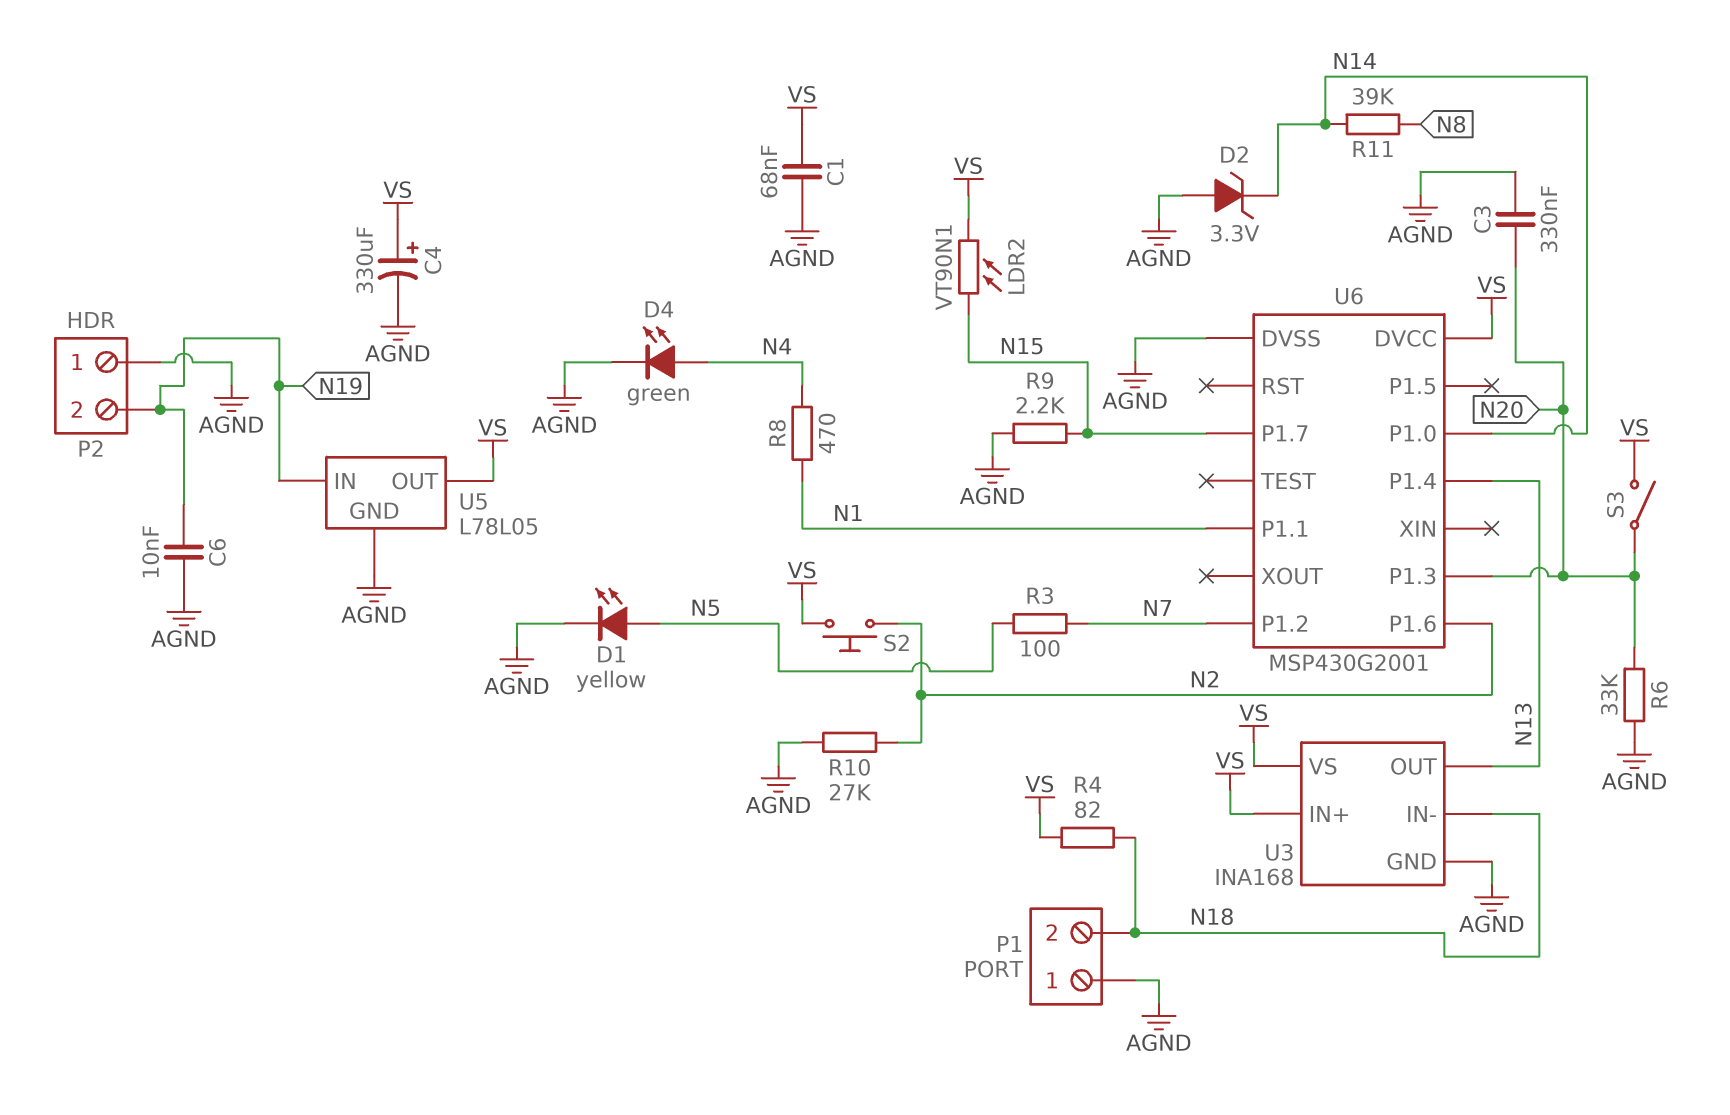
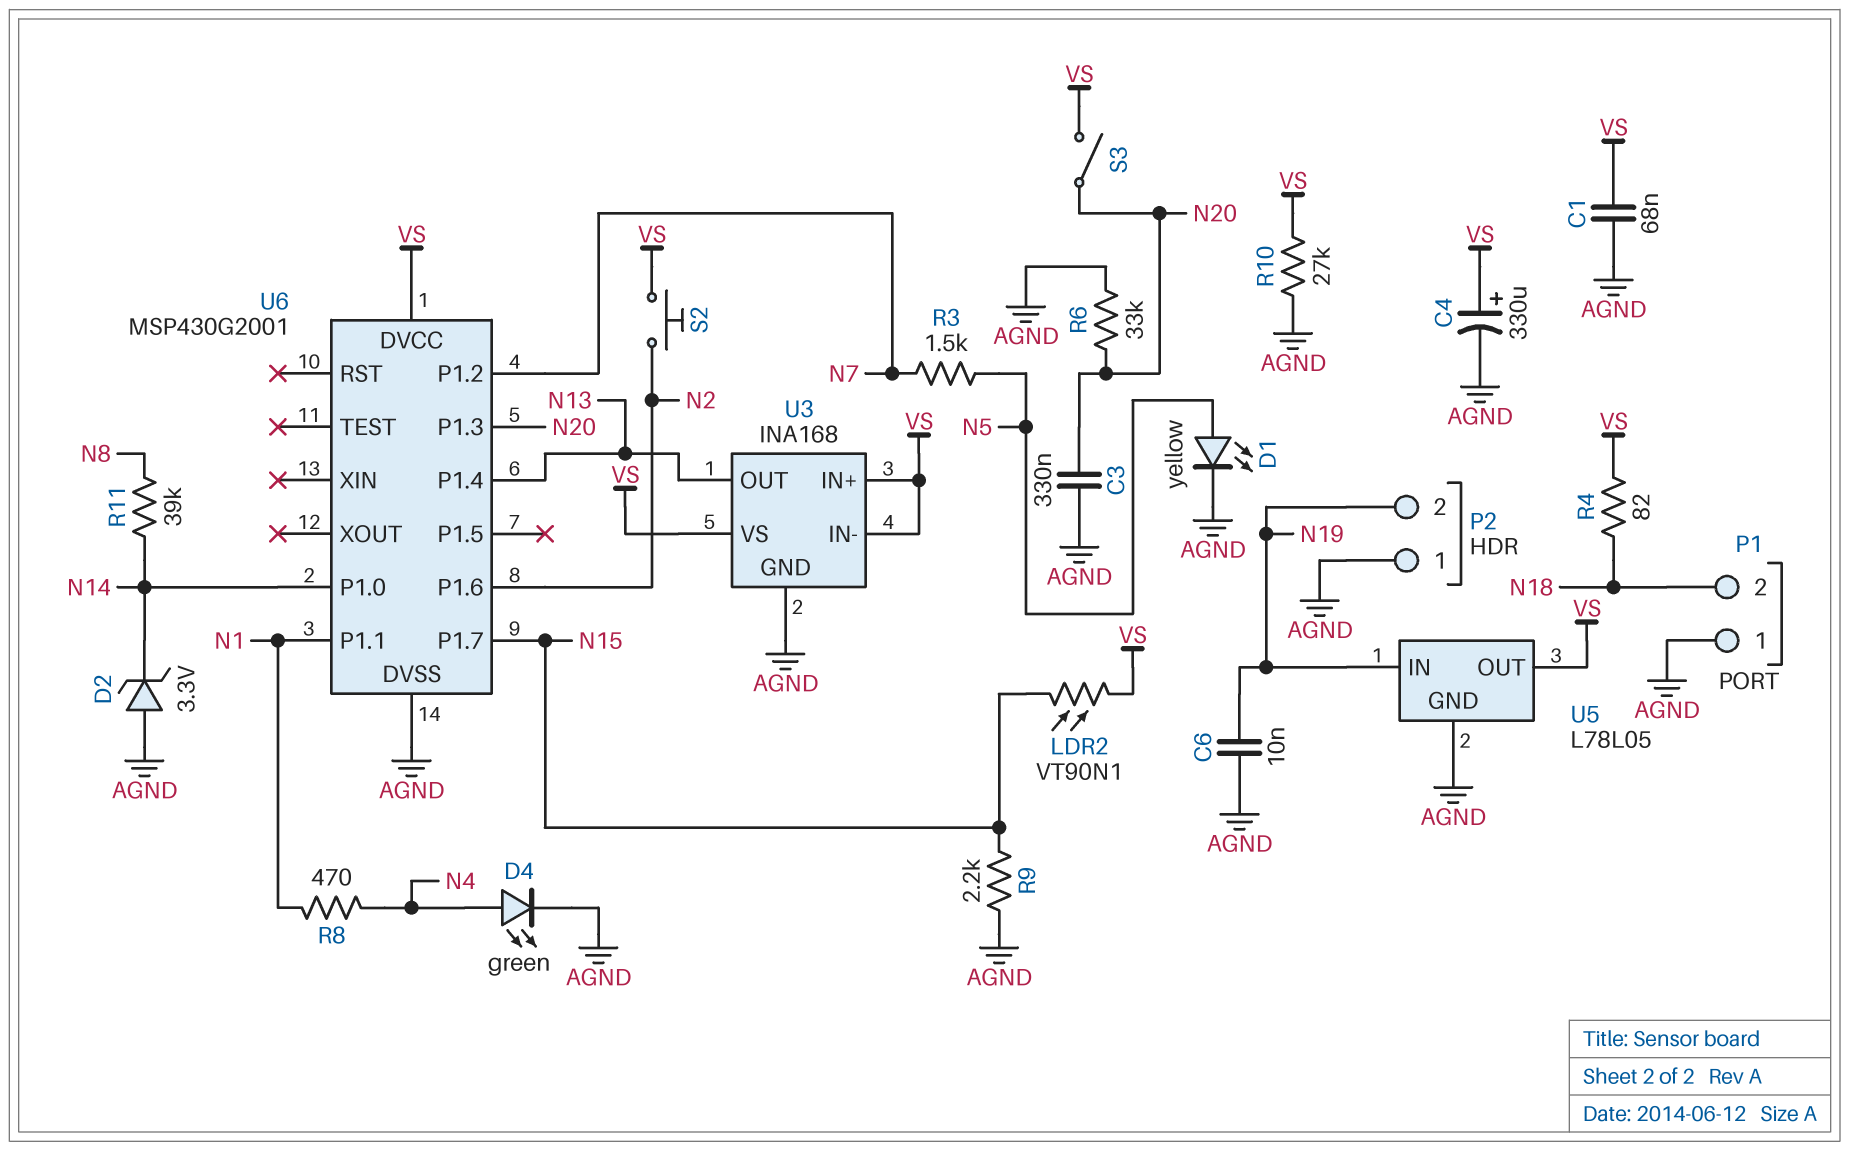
R3: 100 (N5, N7) -> 1.5k (N5, N7)
R10: 27k (AGND, N2) -> 27k (AGND, VS)
U3 pin IN-: N18 -> VS

